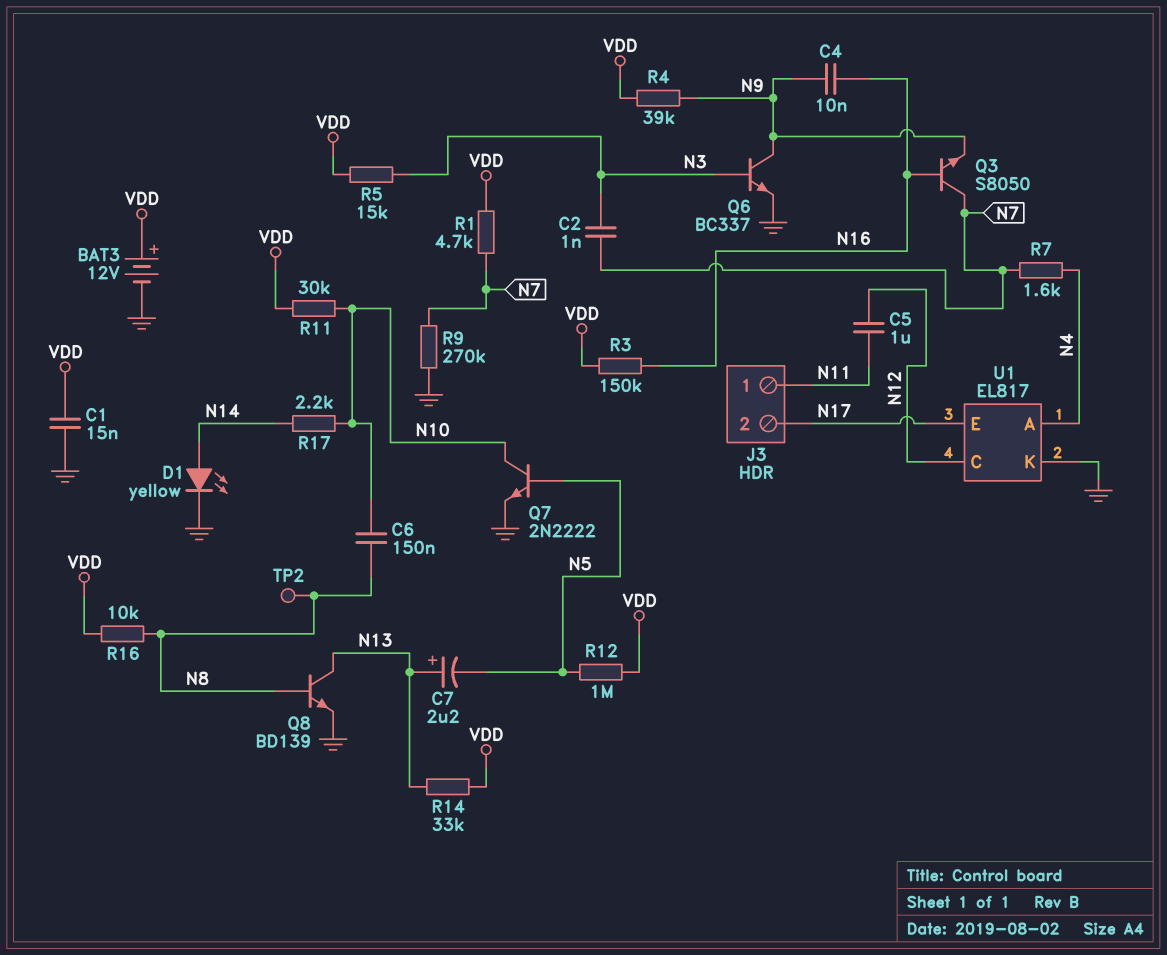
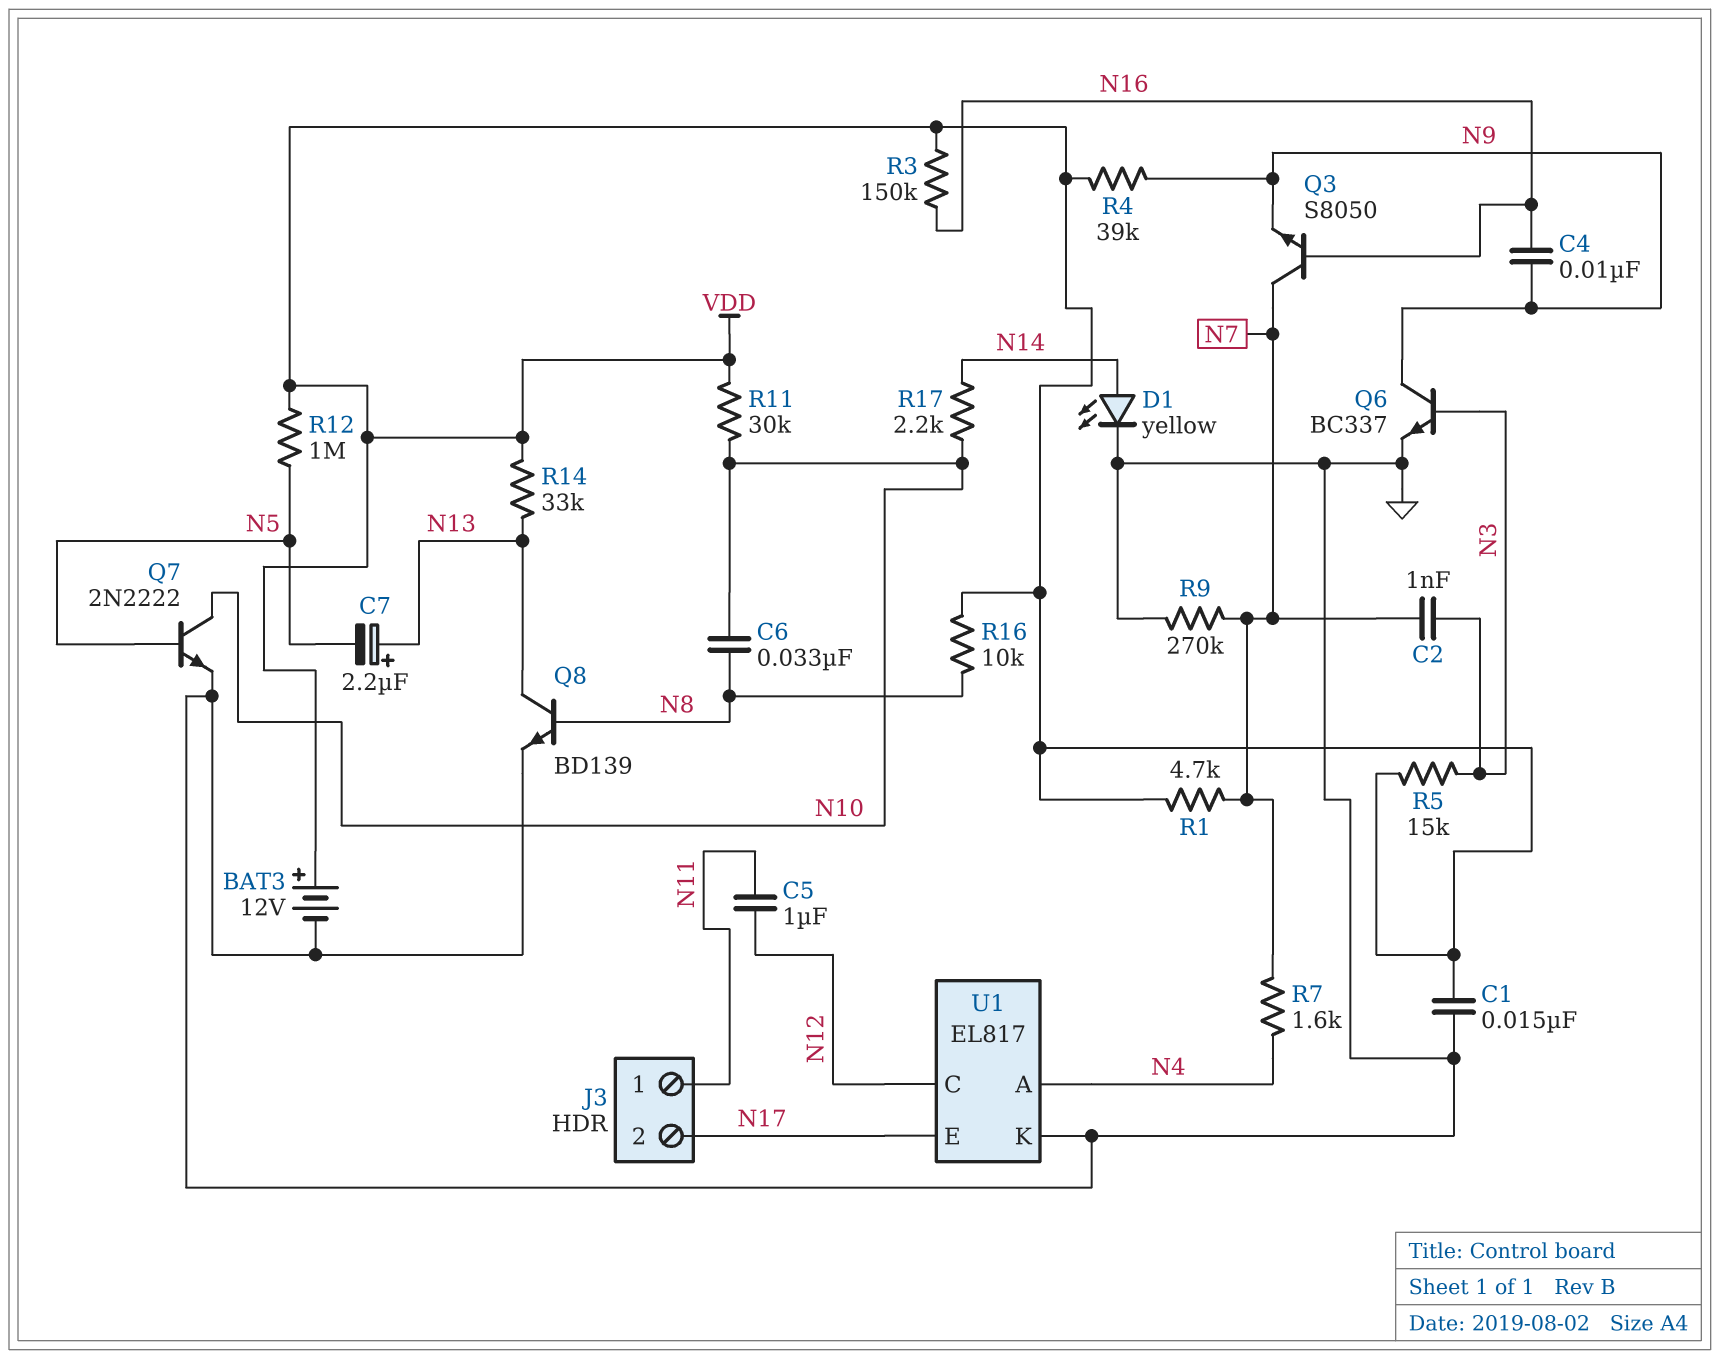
C6: 150nF (N8, N10) -> 33nF (N8, N10)
TP2: test point (N8) -> none

